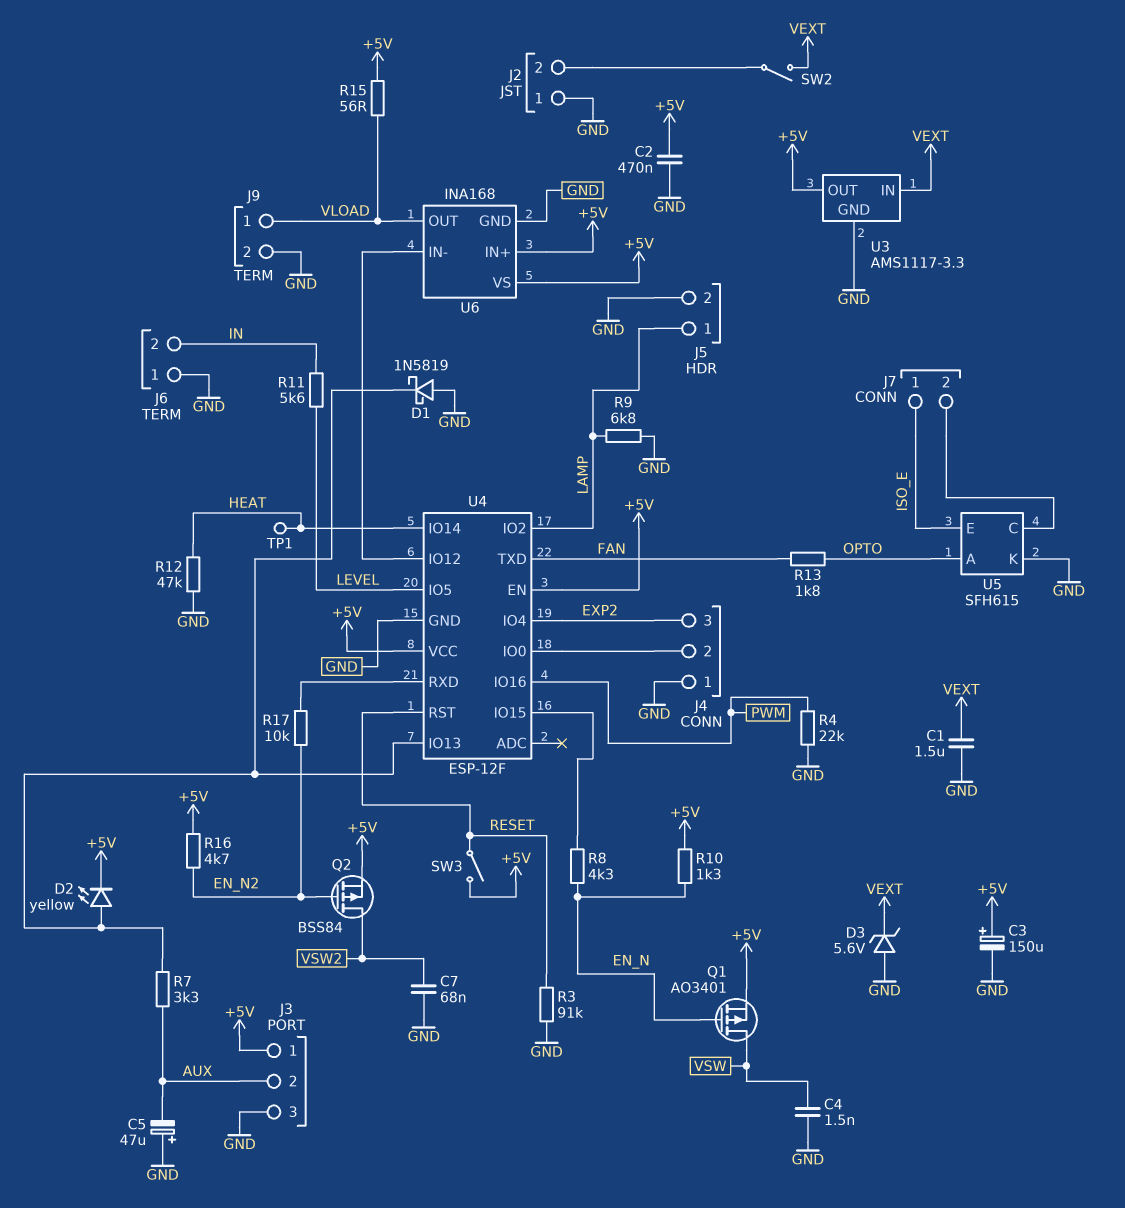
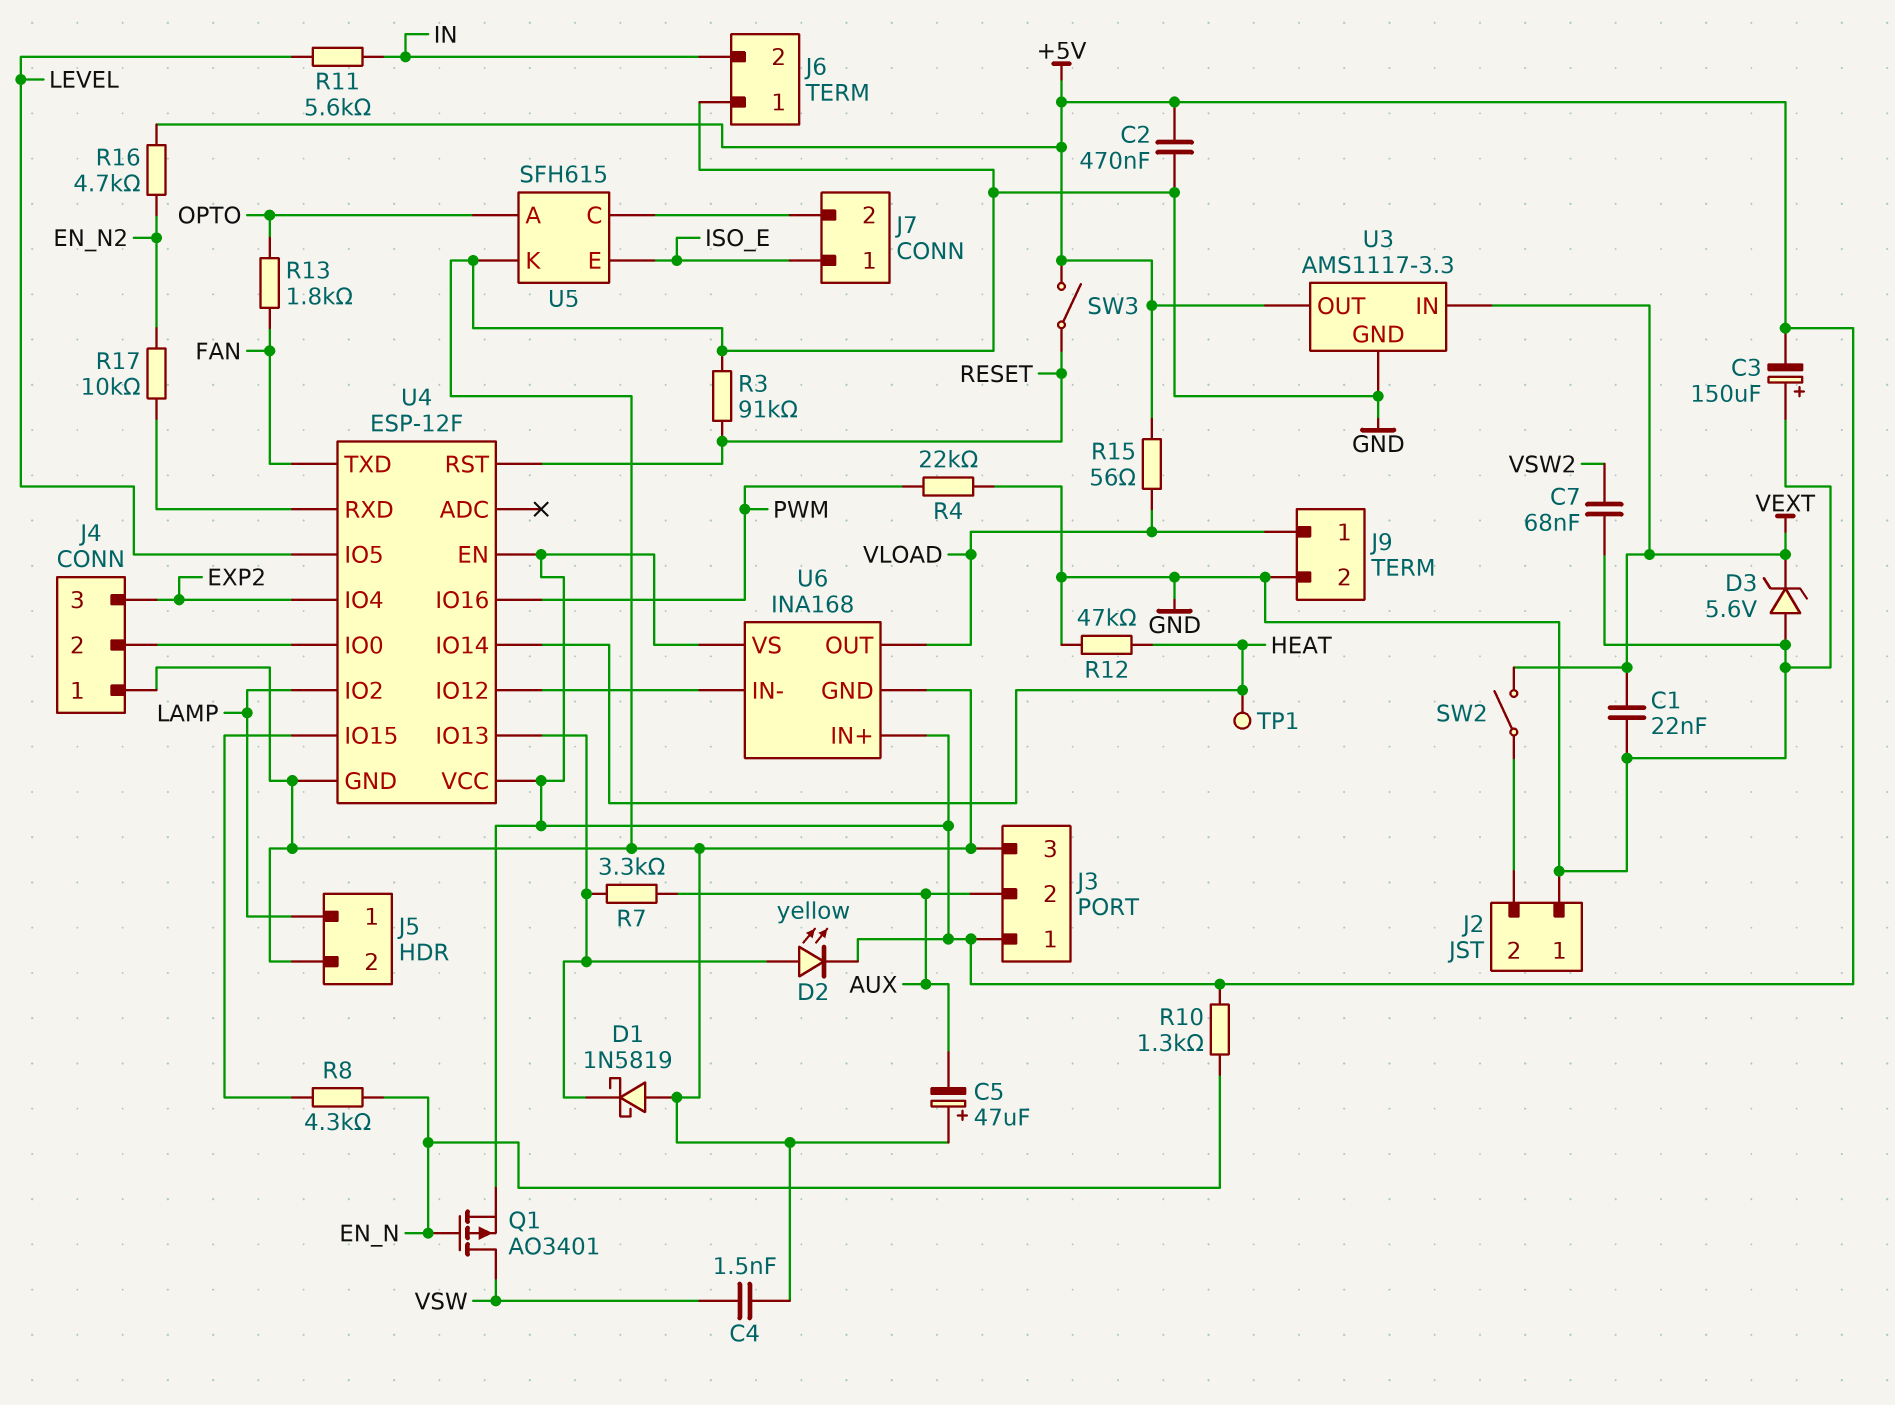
C1: 1.5uF (GND, VEXT) -> 22nF (GND, VEXT)
C3: 150uF (plus +5V, minus GND) -> 150uF (plus GND, minus +5V)
Q2: PMOS BSS84 (G EN_N2, D VSW2, S +5V) -> none
R9: 6.8k (GND, LAMP) -> none

